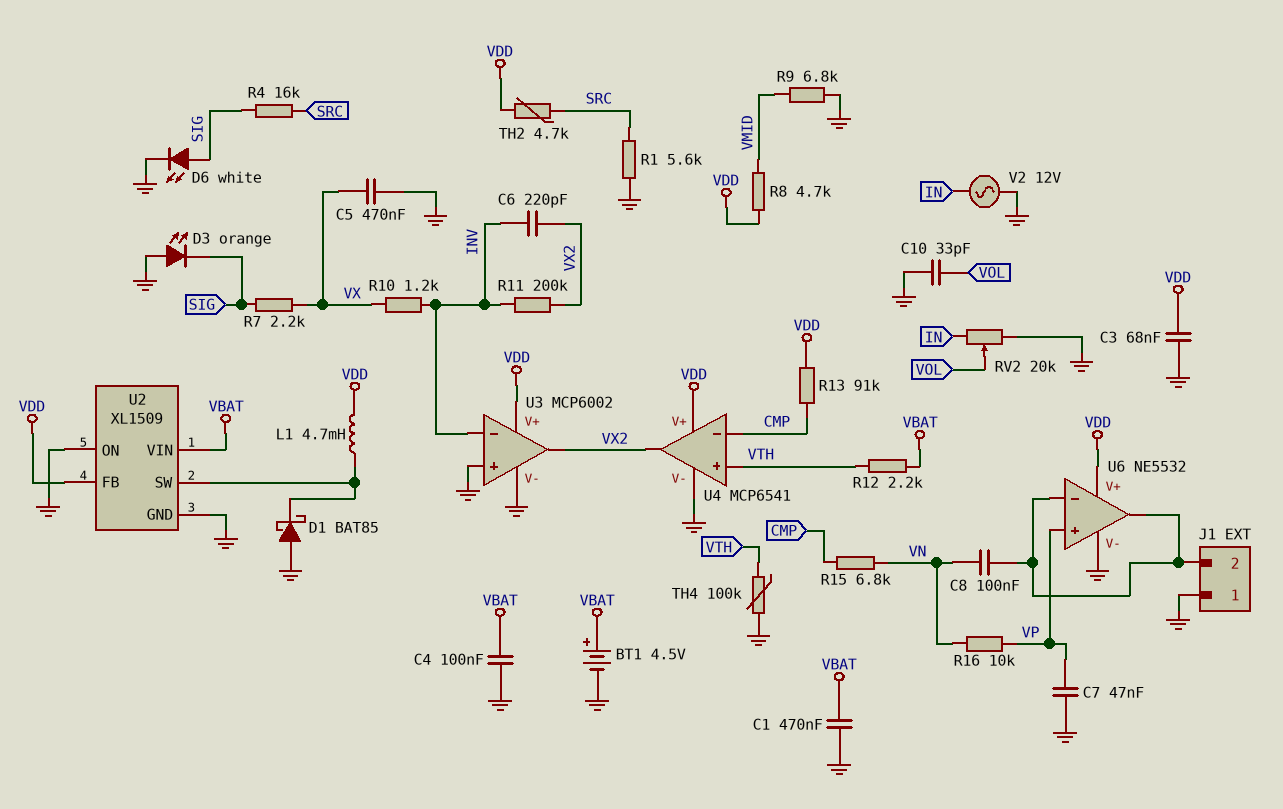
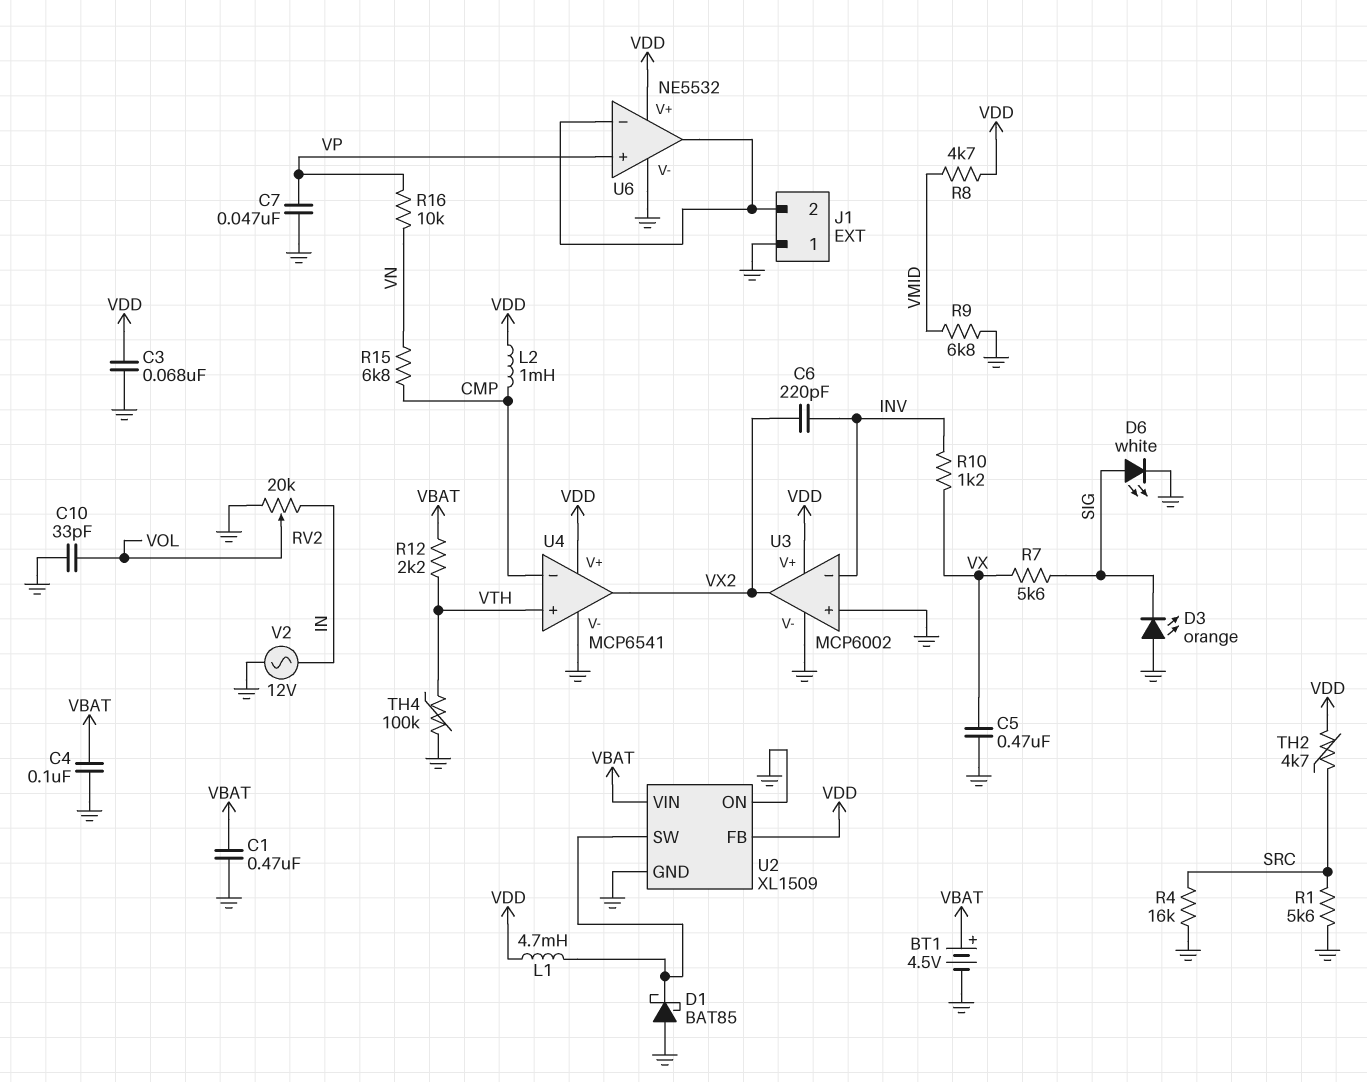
C8: 100nF (J1/2, VN) -> none
L2: none -> 1mH (CMP, VDD)
R4: 16k (SIG, SRC) -> 16k (GND, SRC)
R7: 2.2k (SIG, VX) -> 5.6k (SIG, VX)
R11: 200k (INV, VX2) -> none
R13: 91k (CMP, VDD) -> none

